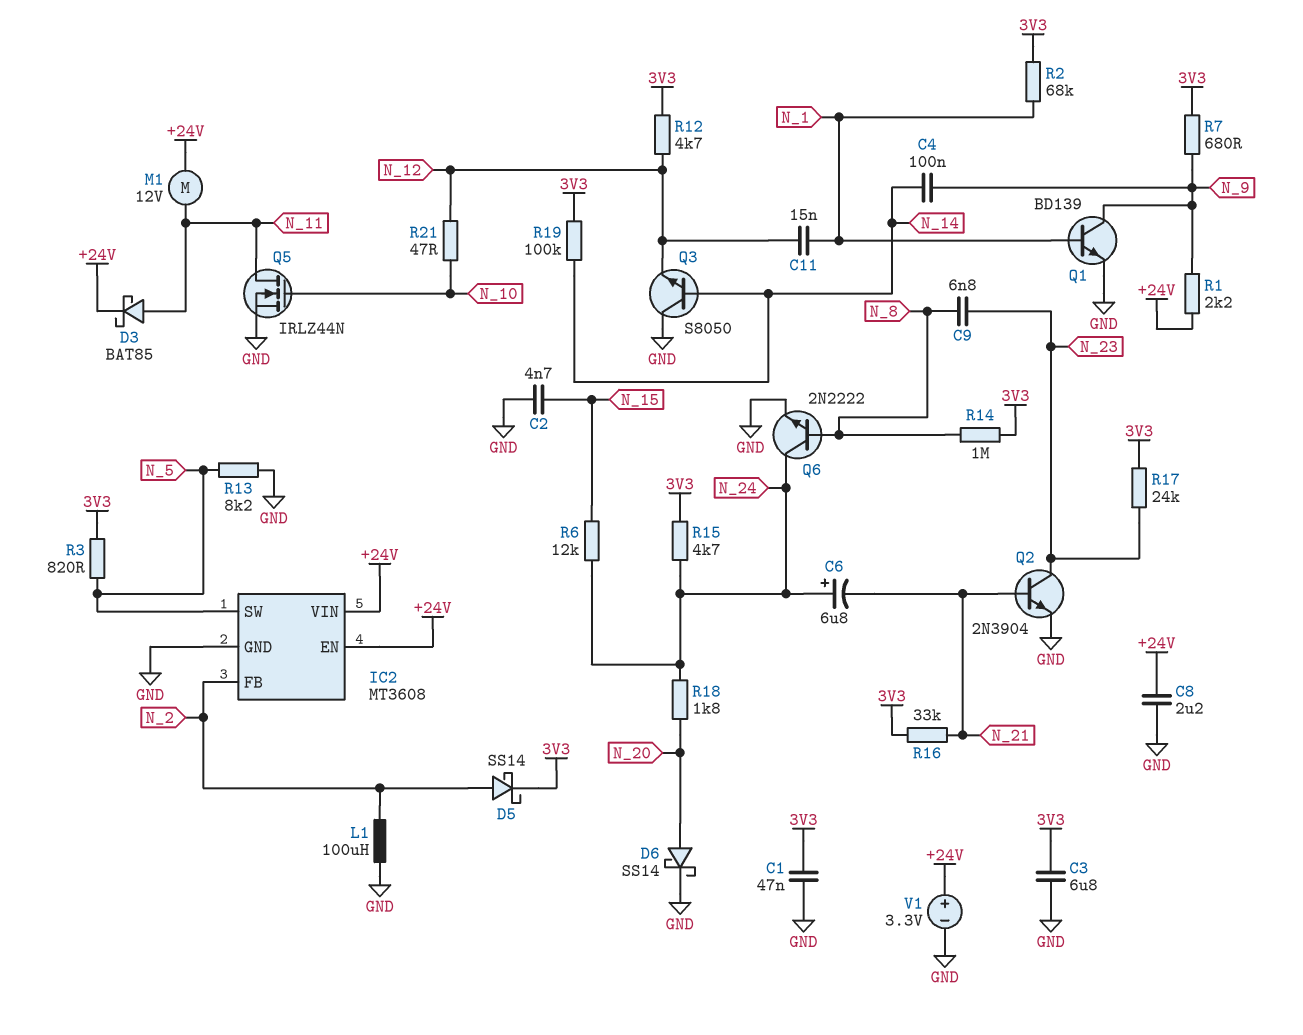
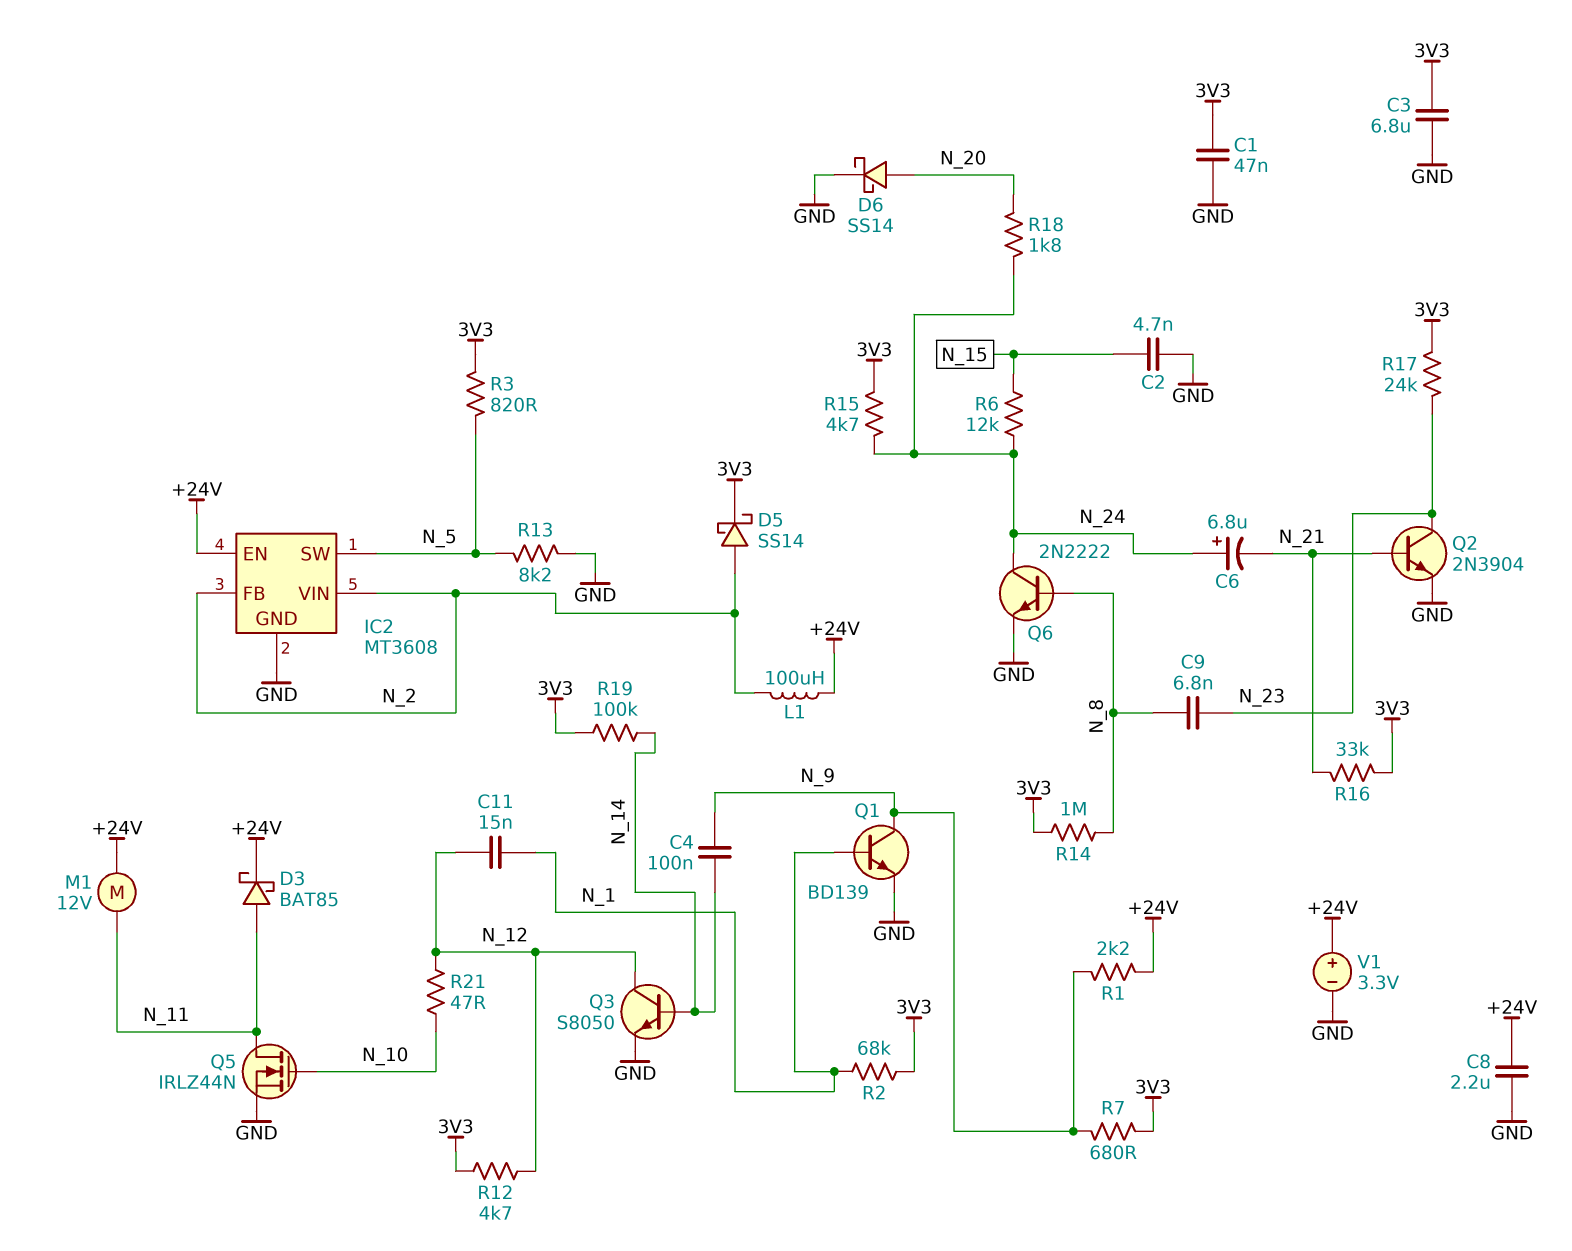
IC2 pin VIN: +24V -> N_2
L1: 100uH (GND, N_2) -> 100uH (+24V, N_2)
Q3: NPN S8050 (B N_14, C GND, E N_12) -> NPN S8050 (B N_14, C N_12, E GND)

